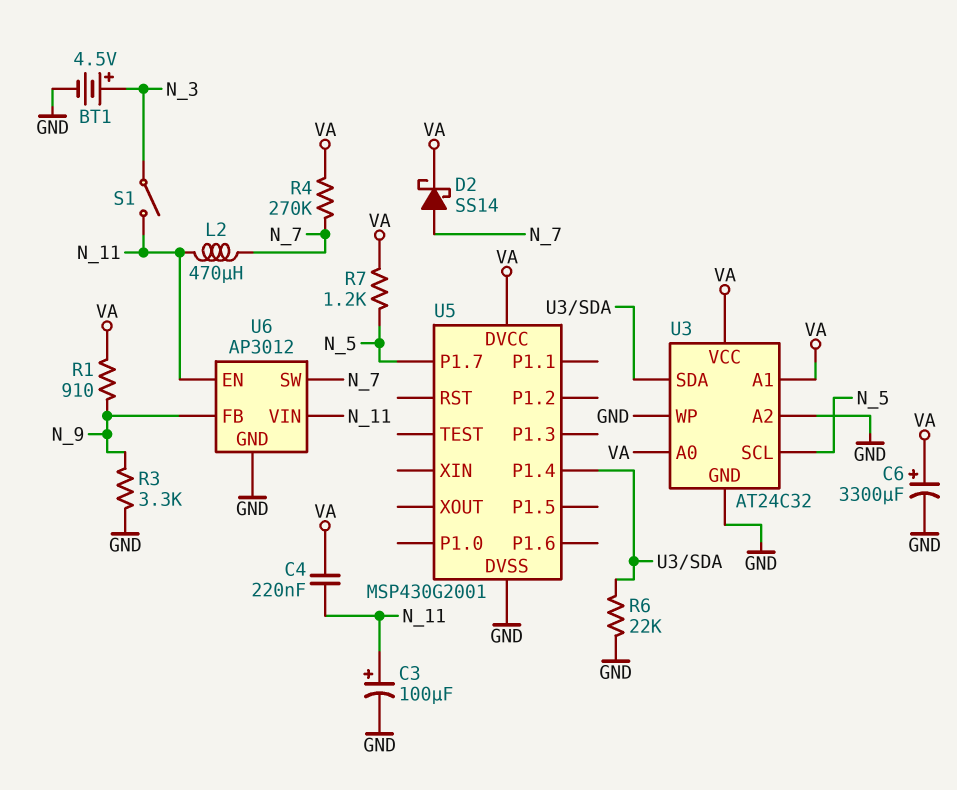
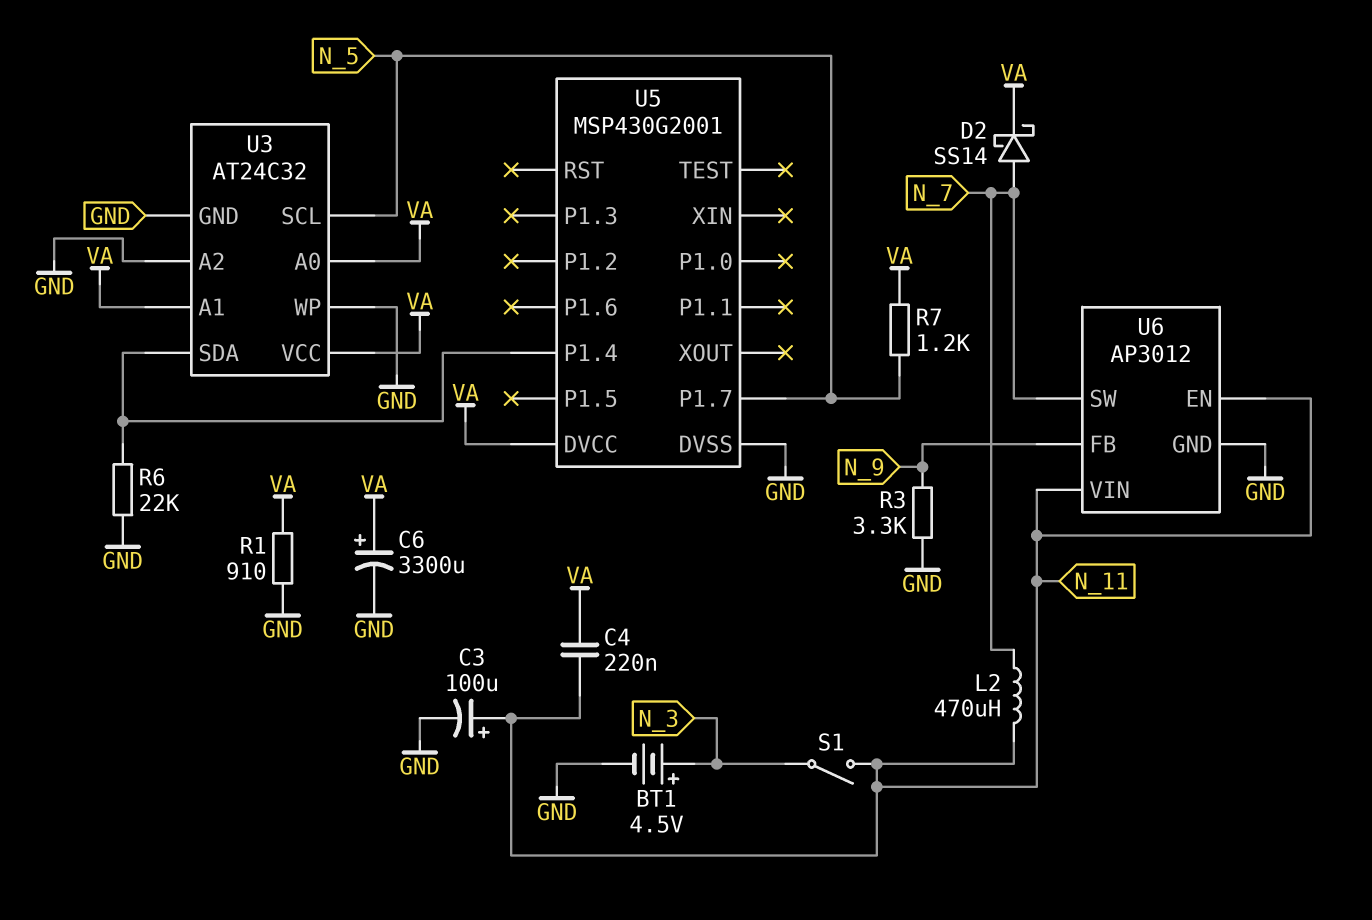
R1: 910 (N_9, VA) -> 910 (GND, VA)
R4: 270k (N_7, VA) -> none

